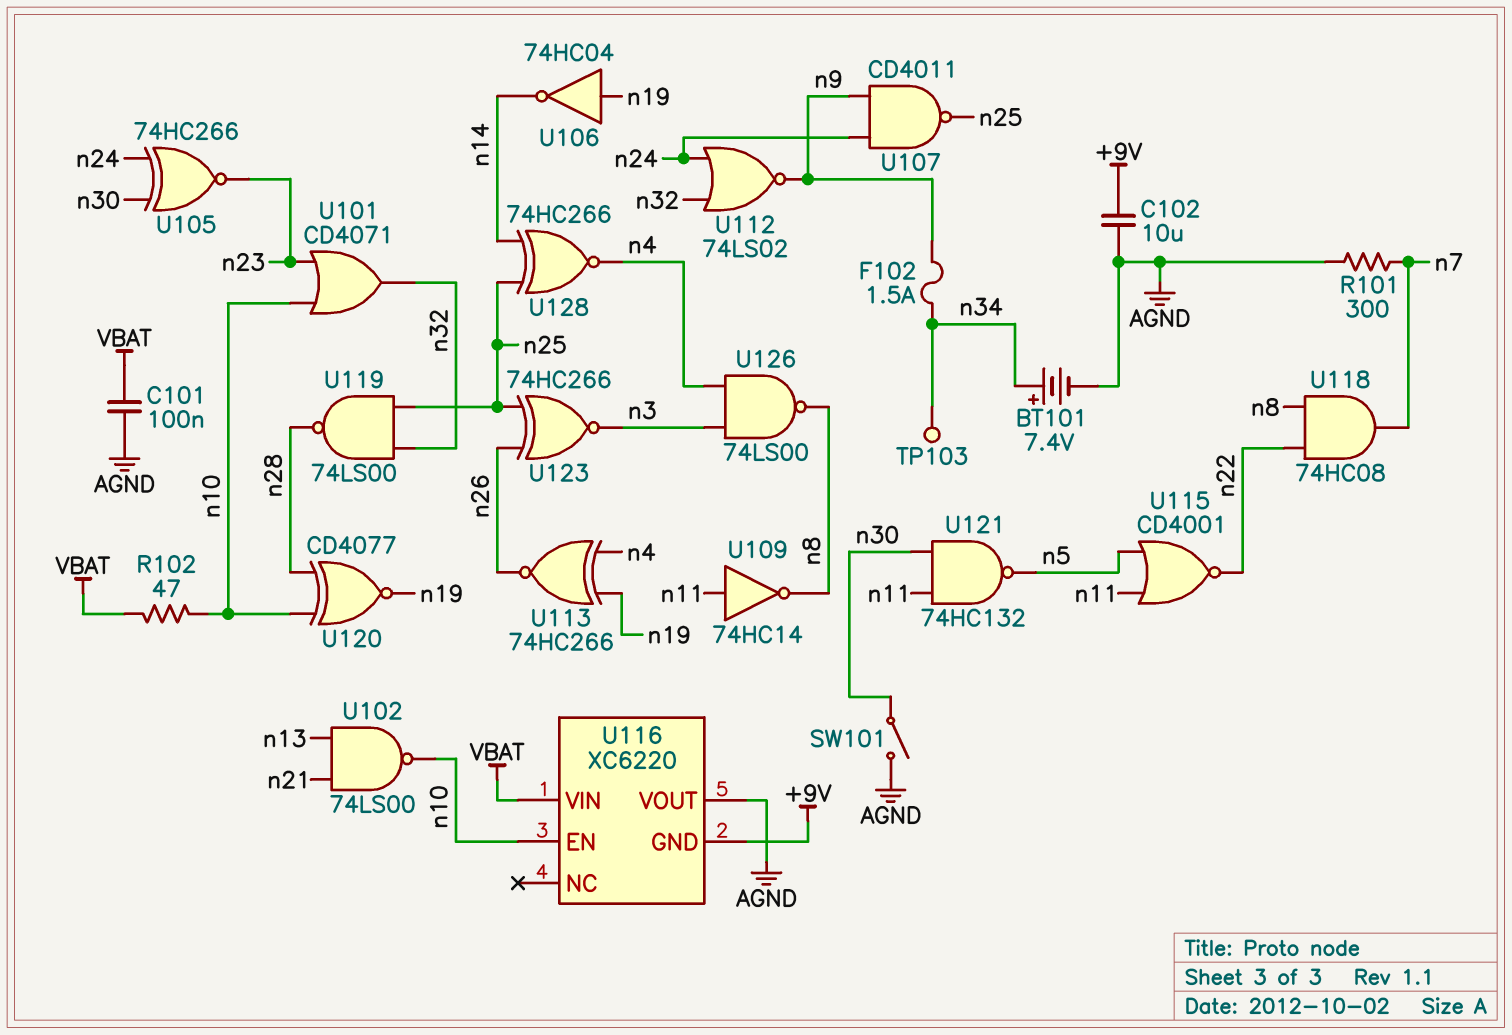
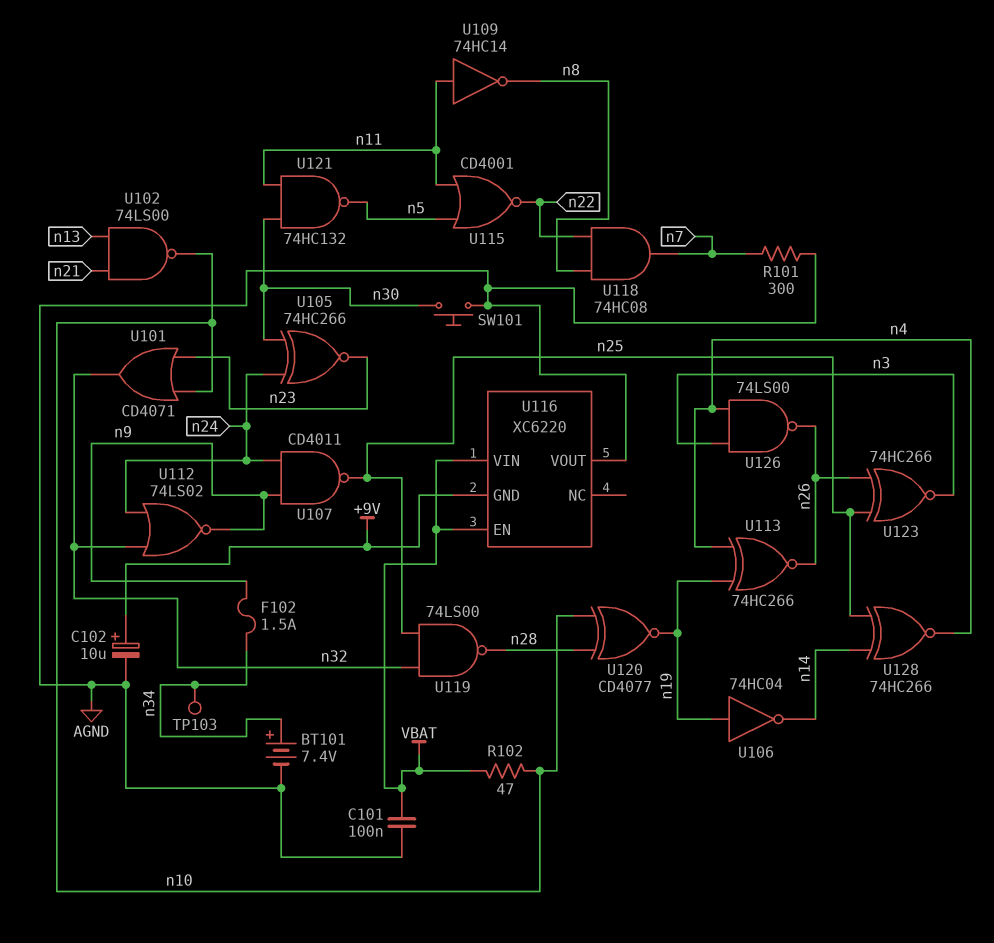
C102: 10uF (+9V, AGND) -> 10uF (plus +9V, minus AGND)
SW101: switch (AGND, n30) -> button (AGND, n30)
U116 pin EN: n10 -> VBAT
U126: NAND 74LS00 (in n3, in n4, out n8) -> NAND 74LS00 (in n3, in n4, out n26)

